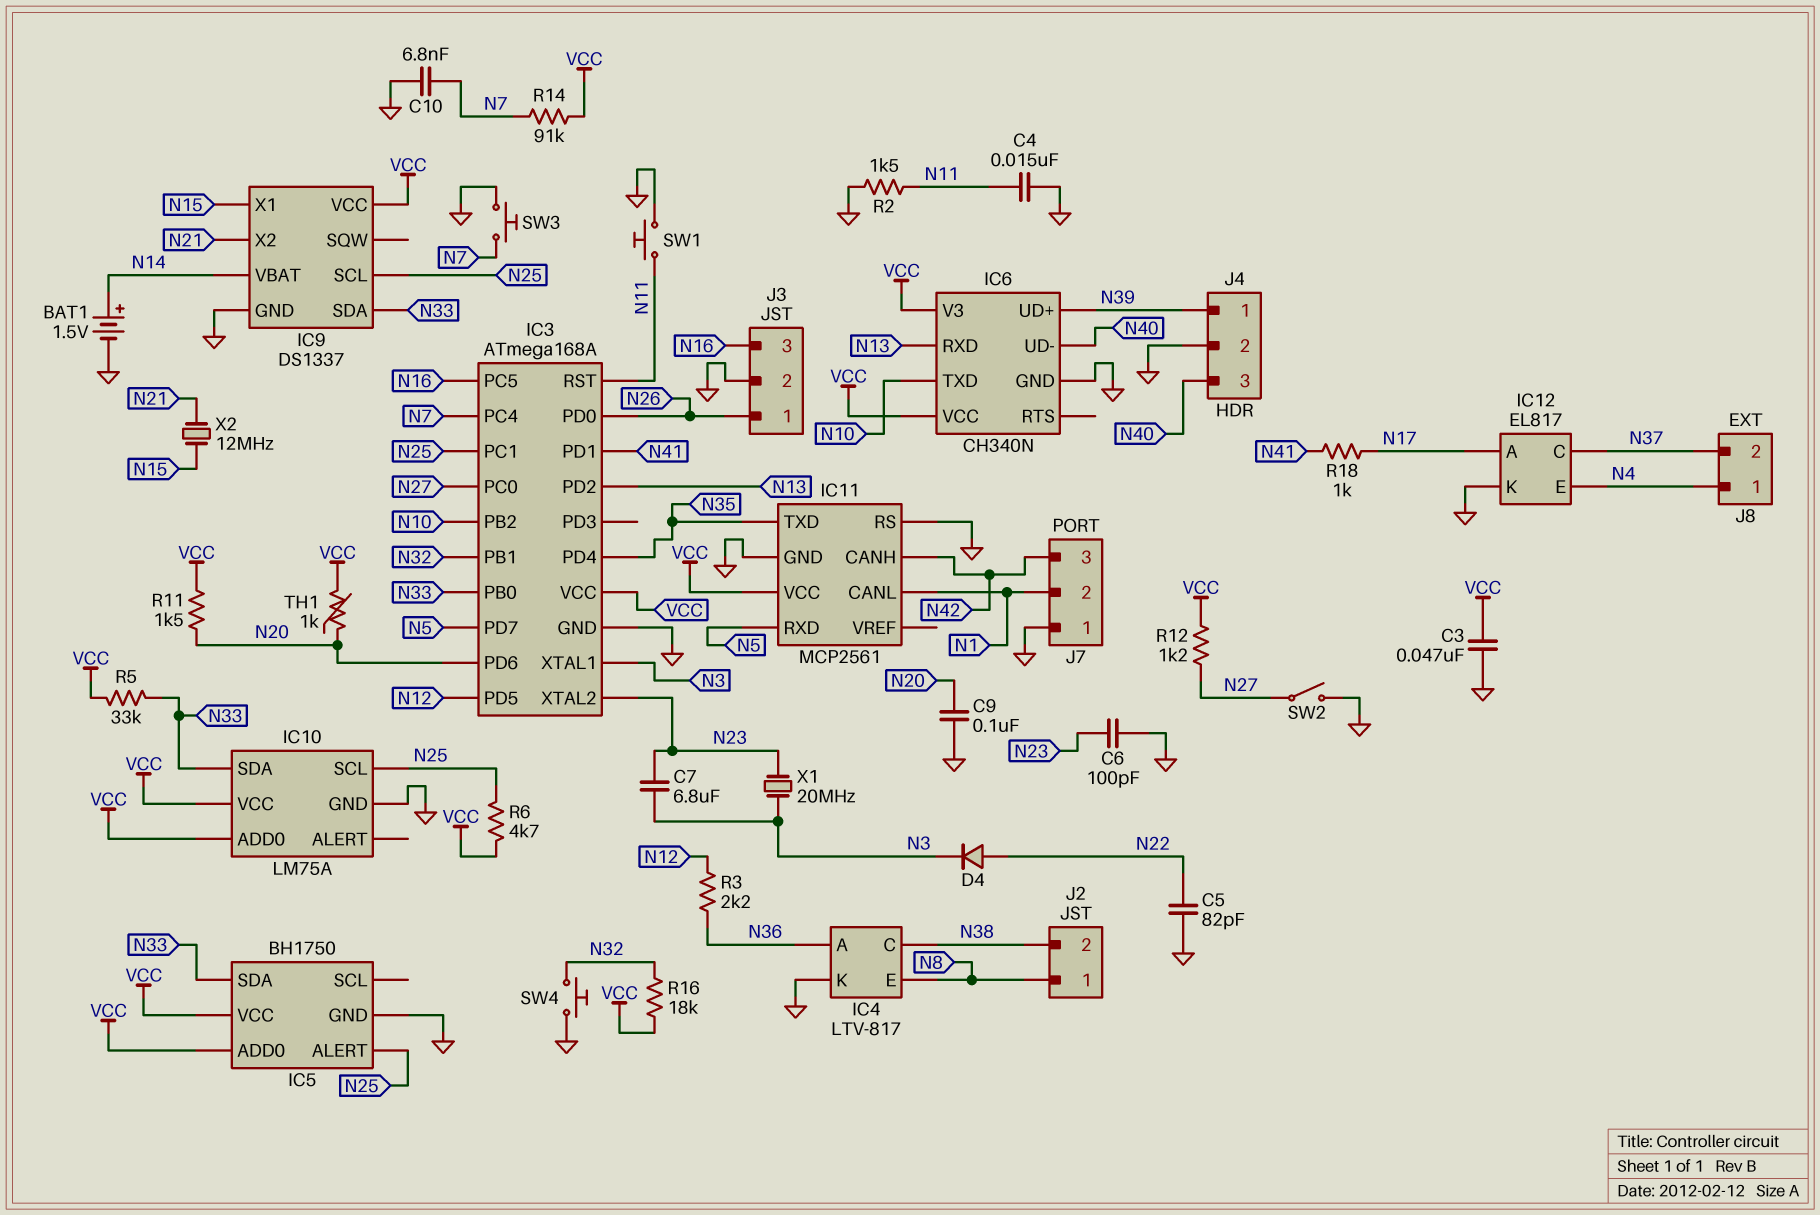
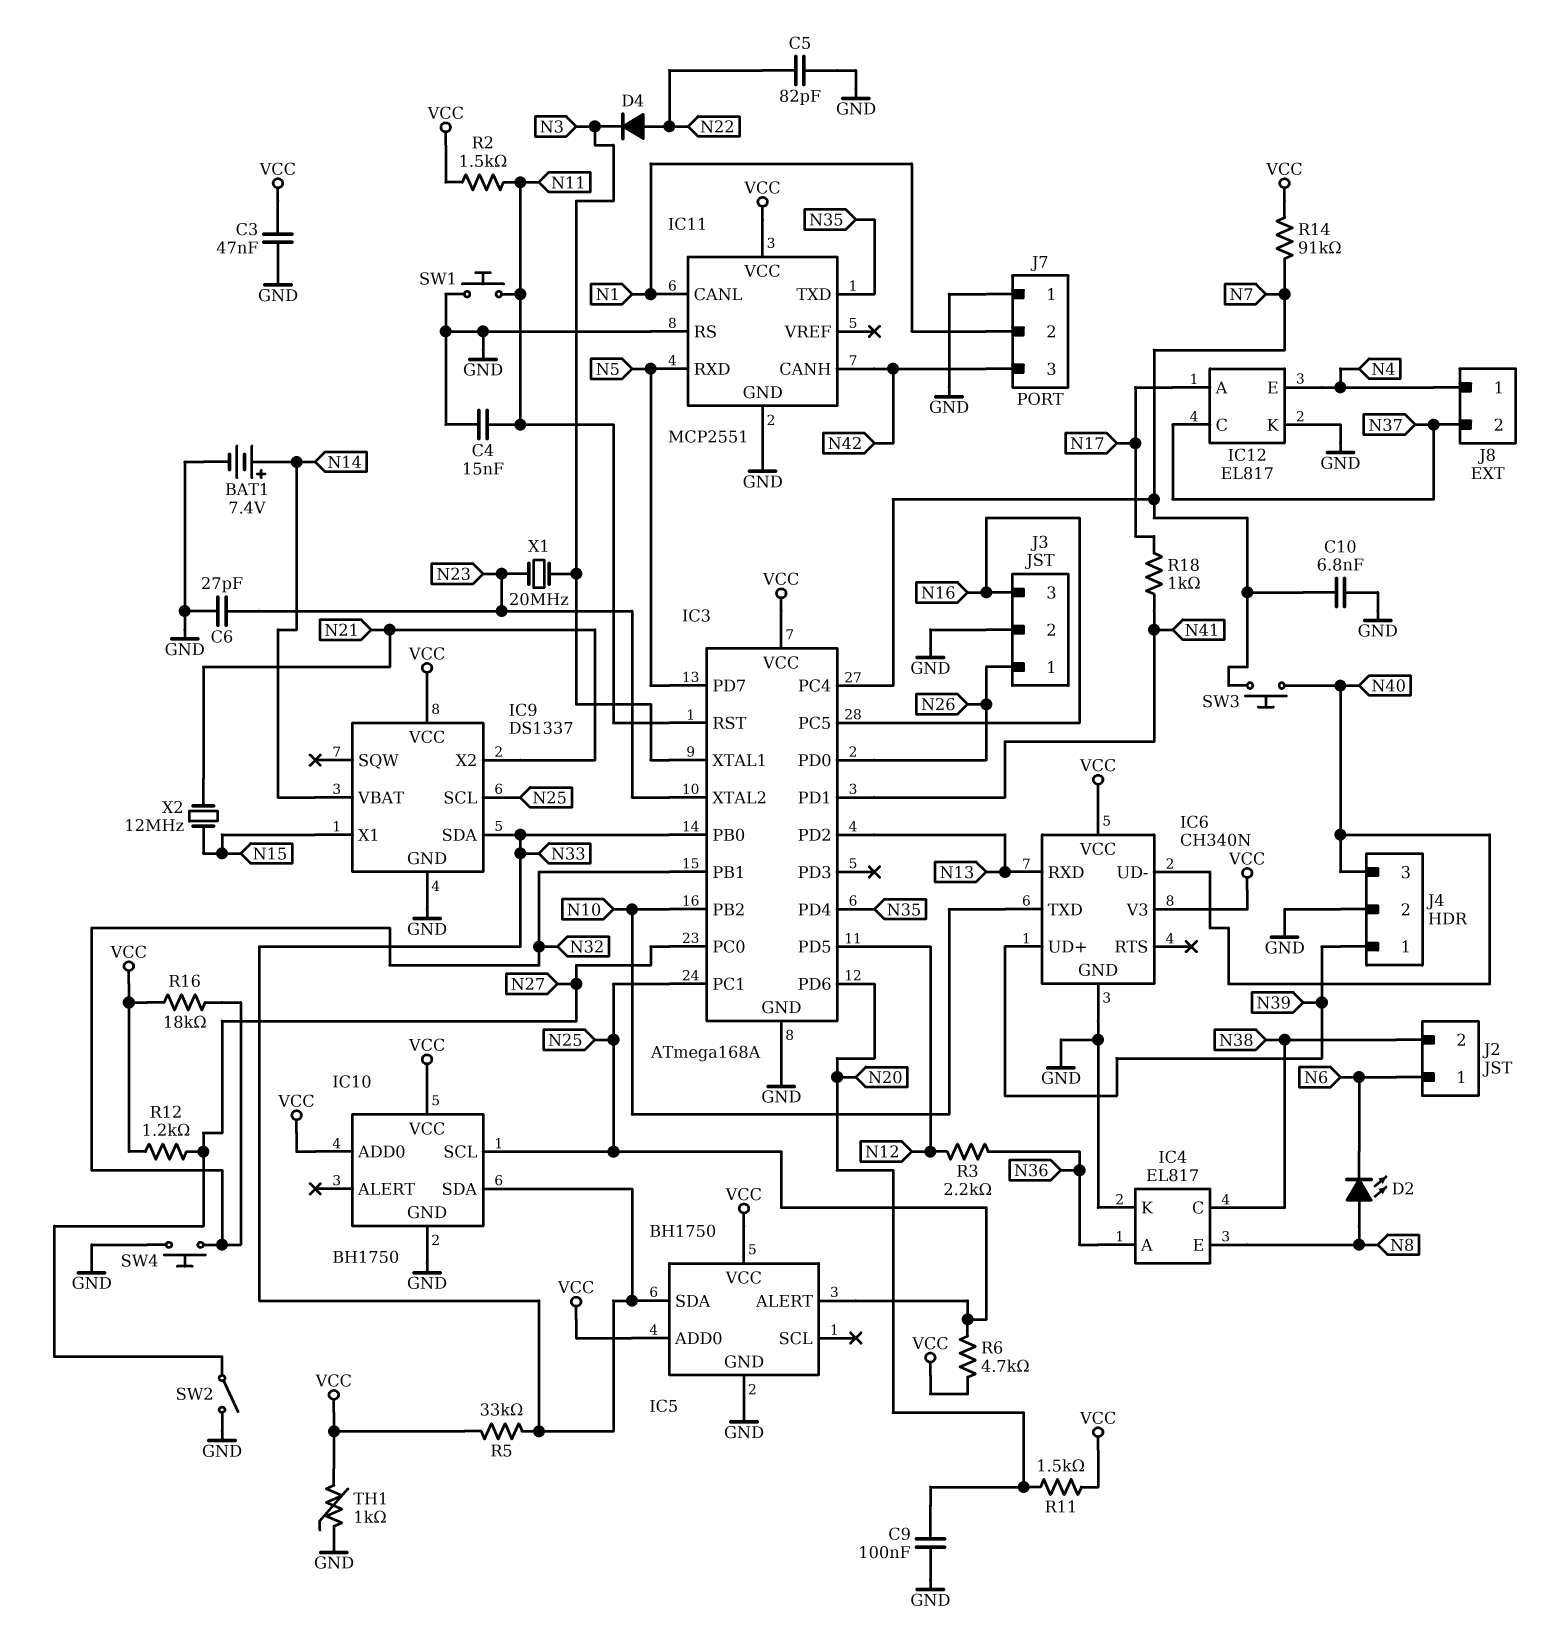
BAT1: 1.5V (plus N14, minus GND) -> 7.4V (plus N14, minus GND)
C6: 100pF (GND, N23) -> 27pF (GND, N23)
C7: 6.8uF (N3, N23) -> none
D2: none -> LED (A N8, K N6)
IC4: LTV-817 -> EL817
IC10: LM75A -> BH1750
IC11: MCP2561 -> MCP2551
J2 pin 1: N8 -> N6
R2: 1.5k (GND, N11) -> 1.5k (N11, VCC)
SW3: button (GND, N7) -> button (N7, N40)
TH1: 1k (N20, VCC) -> 1k (GND, VCC)

